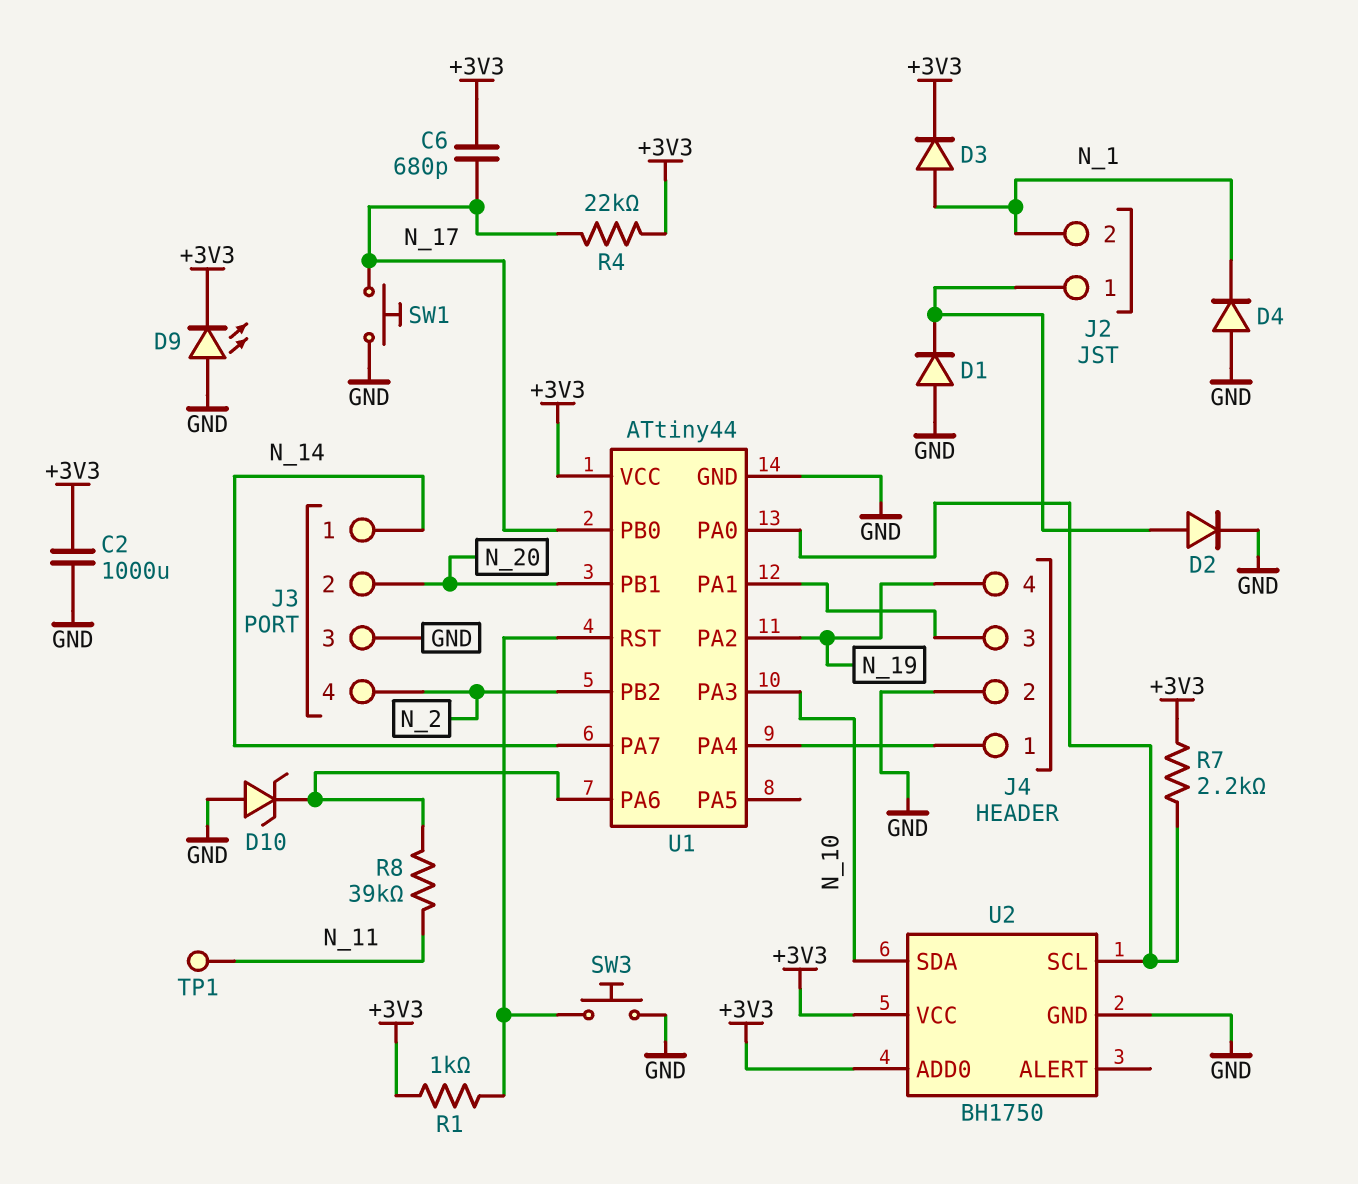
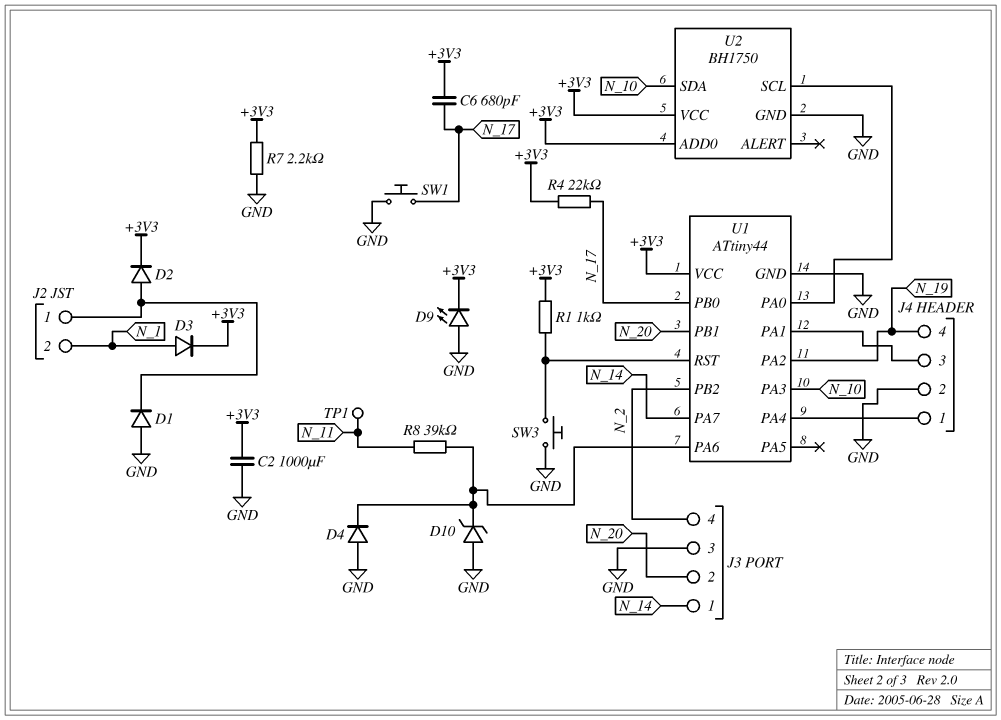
D2: diode (A J2/1, K GND) -> diode (A J2/1, K +3V3)
D4: diode (A GND, K N_1) -> diode (A GND, K U1/PA6)
R7: 2.2k (+3V3, U1/PA0) -> 2.2k (+3V3, GND)

